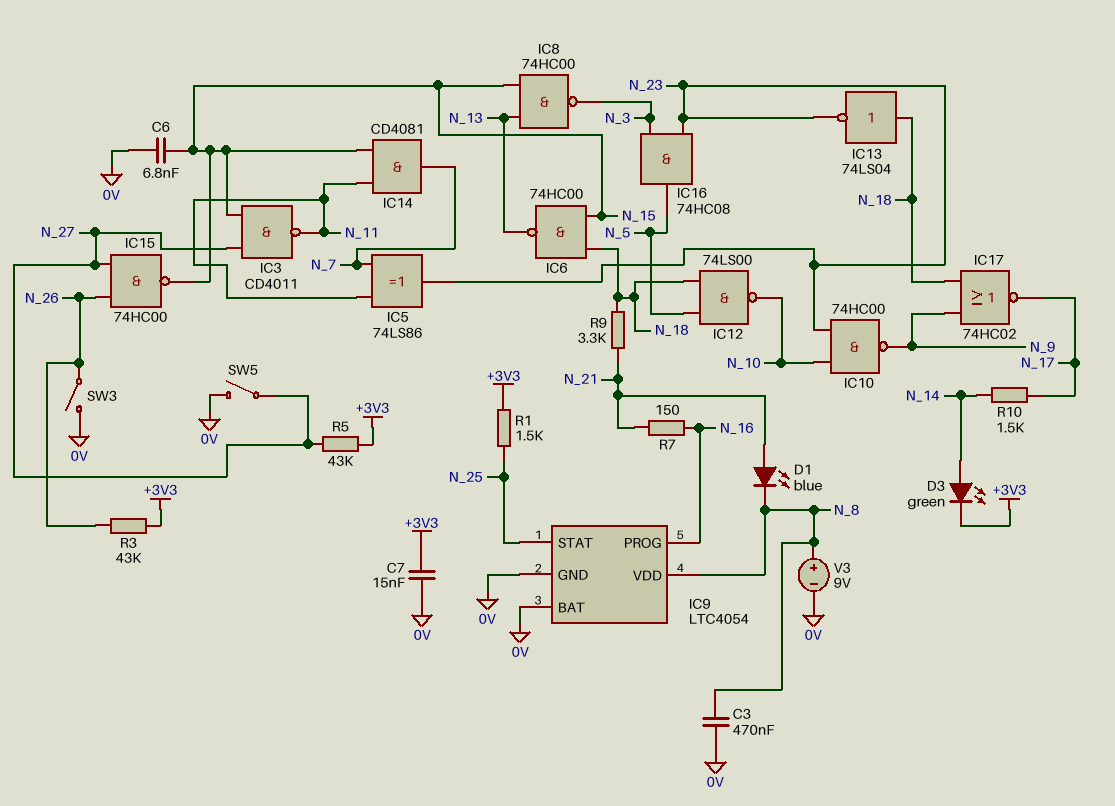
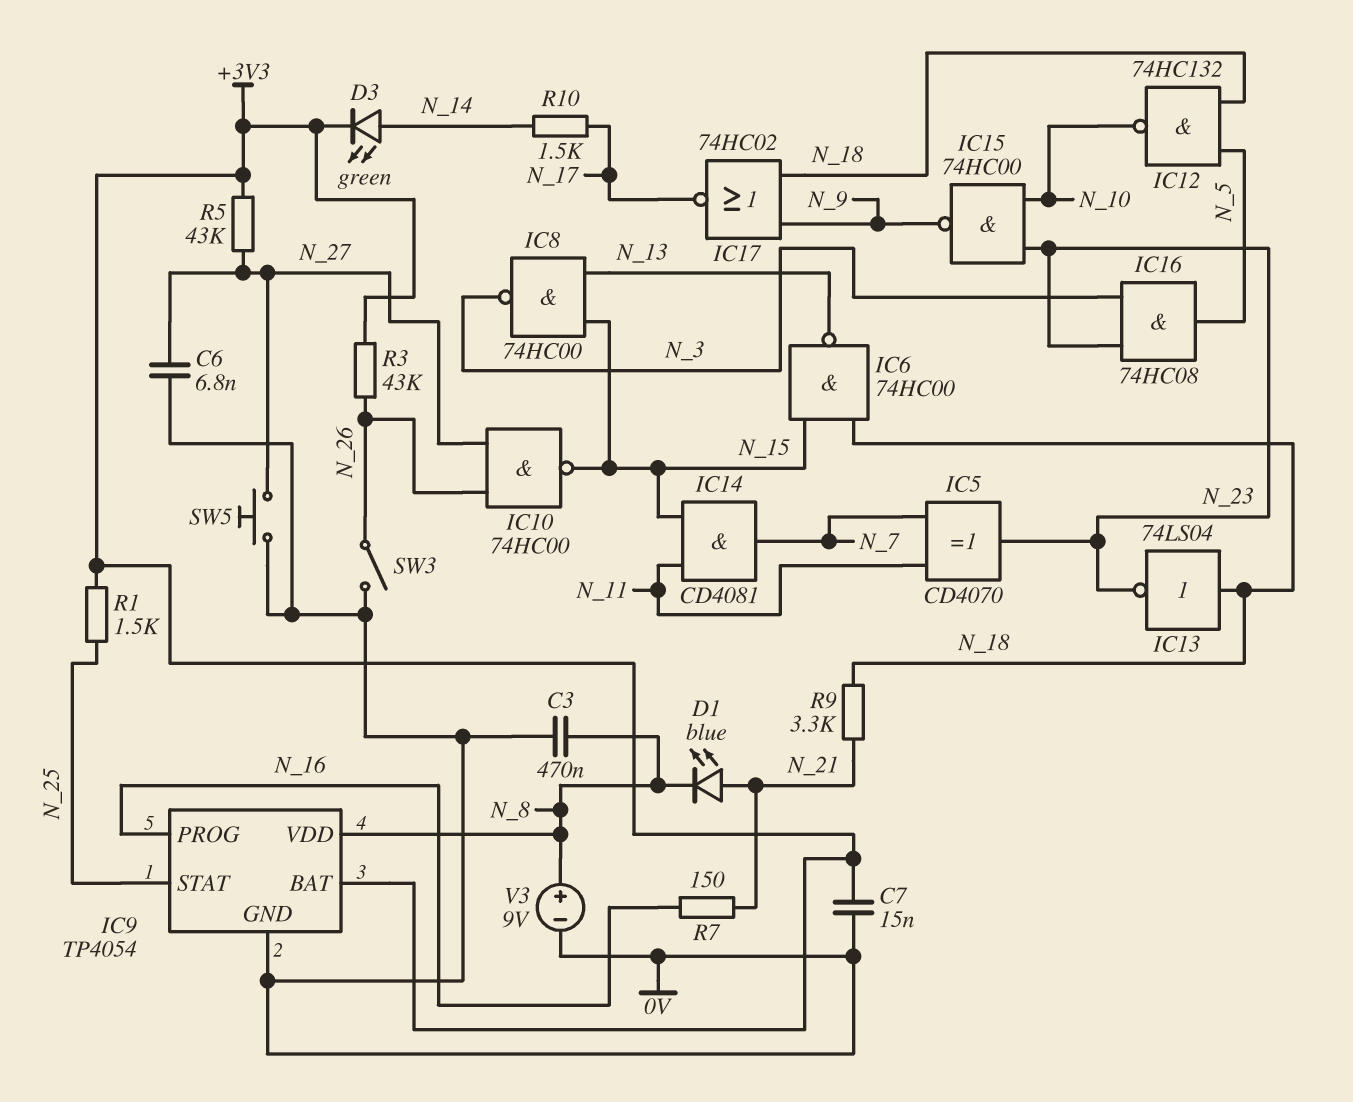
C6: 6.8nF (0V, N_15) -> 6.8nF (0V, N_27)
IC3: NAND CD4011 (in N_15, in N_27, out N_11) -> none
IC5: XOR 74LS86 (in N_7, in N_11, out N_23) -> XOR CD4070 (in N_7, in N_11, out N_23)
IC9: LTC4054 -> TP4054
IC9 pin BAT: 0V -> +3V3
IC10: NAND 74HC00 (in N_10, in N_23, out N_9) -> NAND 74HC00 (in N_26, in N_27, out N_15)
IC12: NAND 74LS00 (in N_5, in N_18, out N_10) -> NAND 74HC132 (in N_5, in N_18, out N_10)
IC15: NAND 74HC00 (in N_26, in N_27, out N_15) -> NAND 74HC00 (in N_10, in N_23, out N_9)
SW5: switch (0V, N_27) -> button (0V, N_27)

